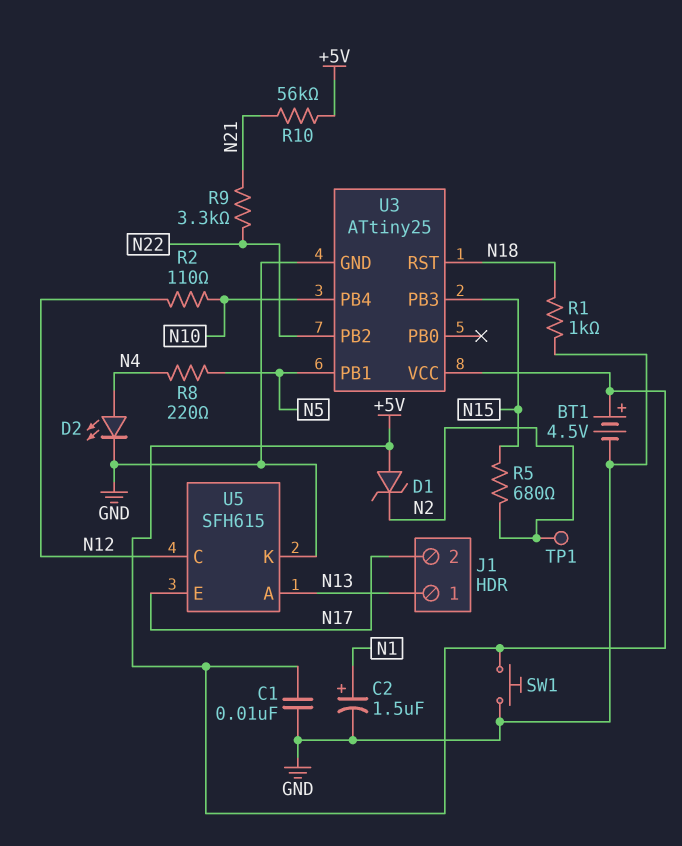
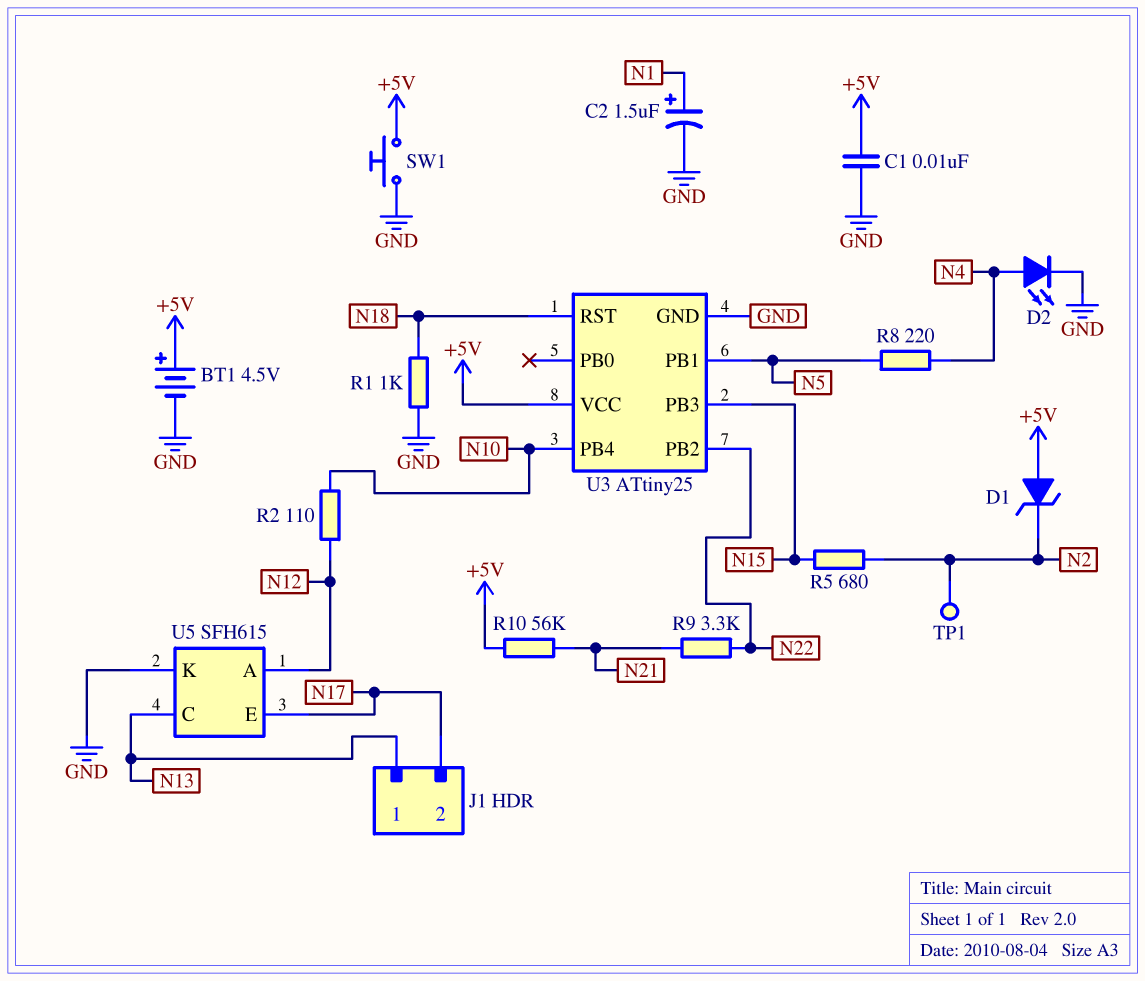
U5 pin A: N13 -> N12
U5 pin C: N12 -> N13

